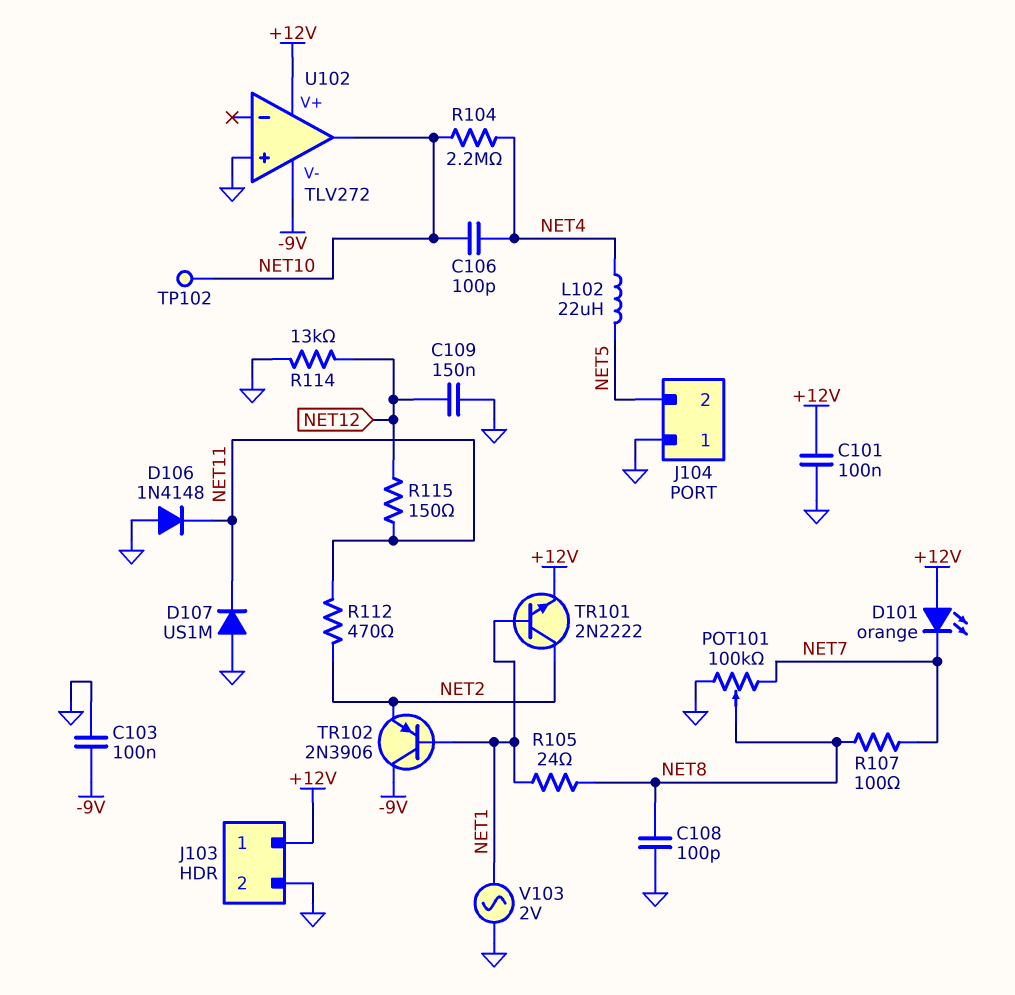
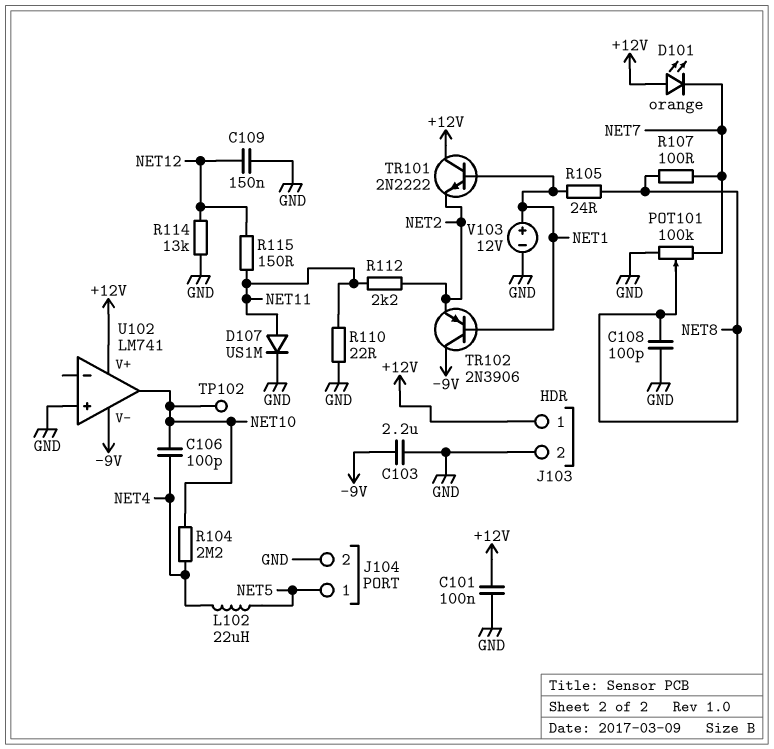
C103: 100nF (-9V, GND) -> 2.2uF (-9V, GND)
D106: diode 1N4148 (A GND, K NET11) -> none
D107: diode US1M (A GND, K NET11) -> diode US1M (A NET11, K GND)
J104 pin 1: GND -> NET5
J104 pin 2: NET5 -> GND
R110: none -> 22 (GND, NET11)
R112: 470 (NET2, NET11) -> 2.2k (NET2, NET11)
TR101: NPN 2N2222 (B NET1, C NET2, E +12V) -> NPN 2N2222 (B NET1, C +12V, E NET2)
U102: TLV272 -> LM741
V103: AC 2V (GND, NET1) -> 12V (plus NET1, minus GND)

